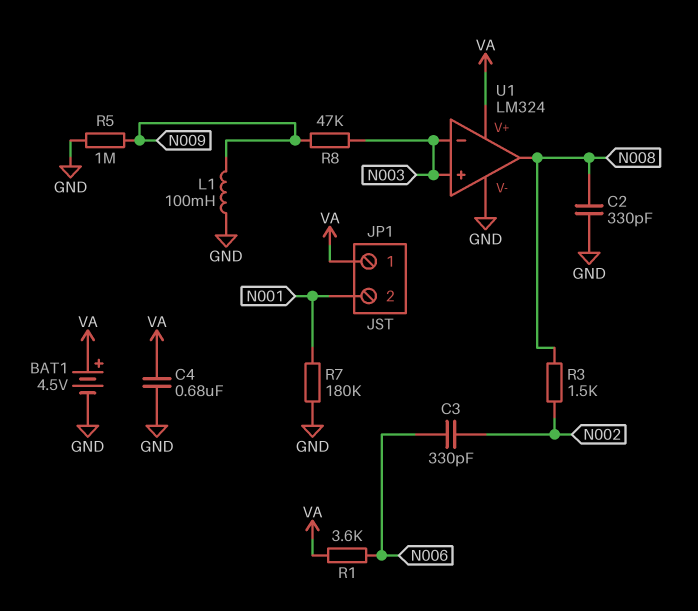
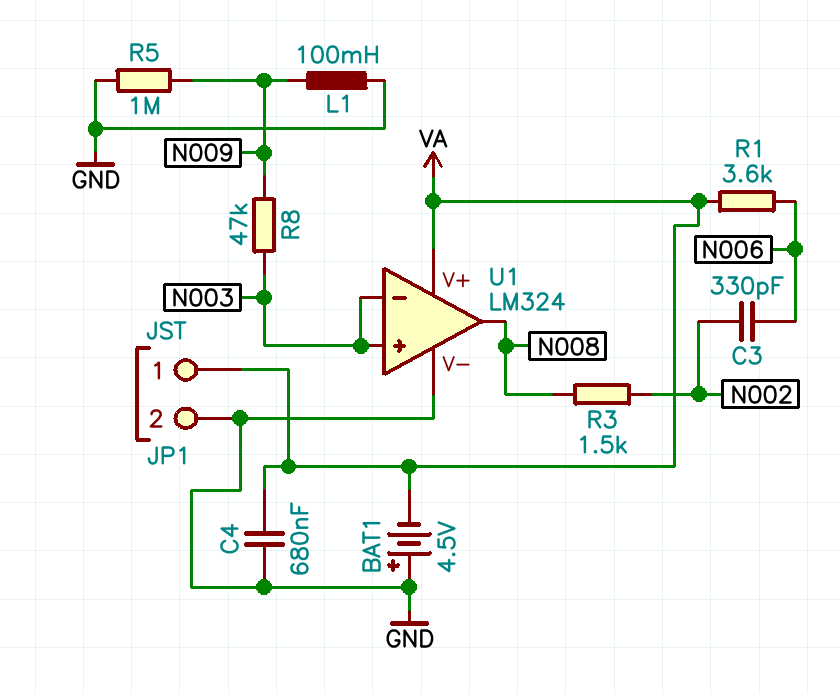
BAT1: 4.5V (plus VA, minus GND) -> 4.5V (plus GND, minus VA)
C2: 330pF (GND, N008) -> none
JP1 pin 2: N001 -> GND
R7: 180k (GND, N001) -> none

